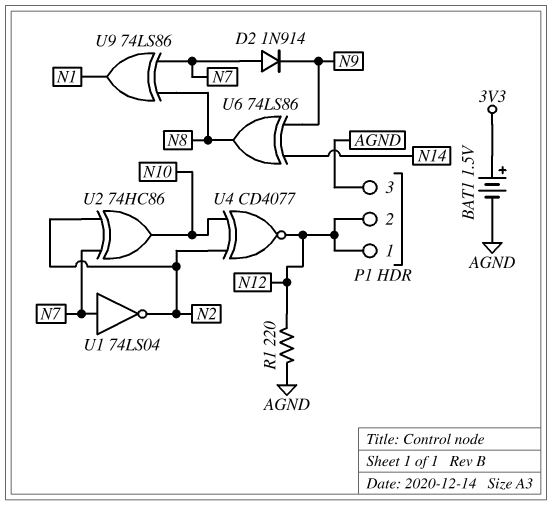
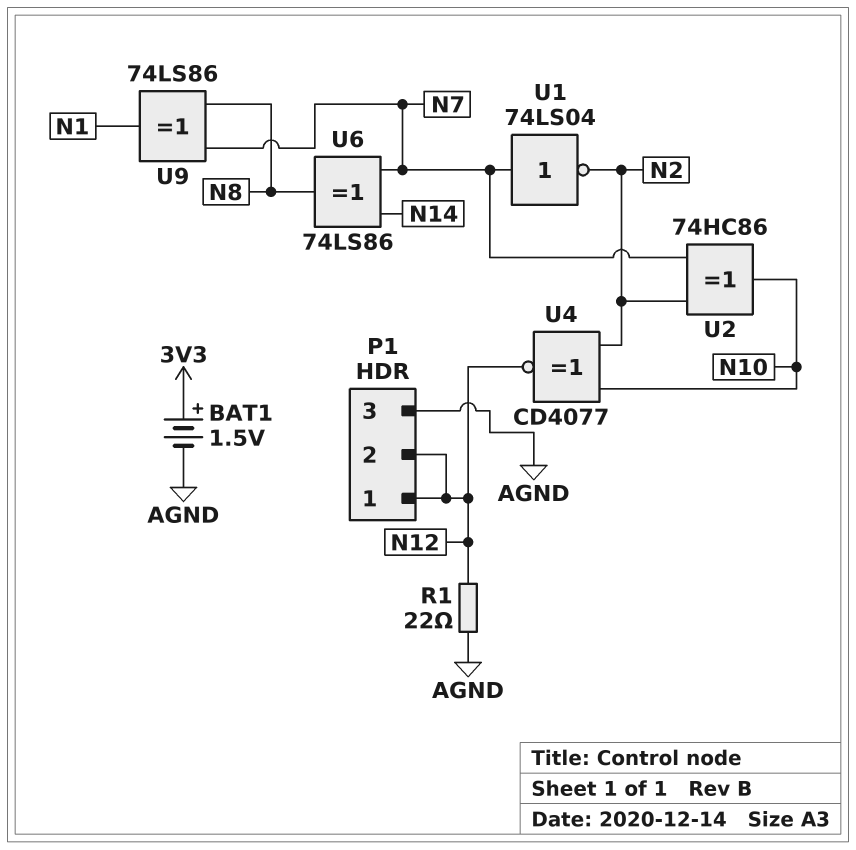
D2: diode 1N914 (A N7, K N9) -> none
R1: 220 (AGND, N12) -> 22 (AGND, N12)
U6: XOR 74LS86 (in N9, in N14, out N8) -> XOR 74LS86 (in N7, in N14, out N8)

